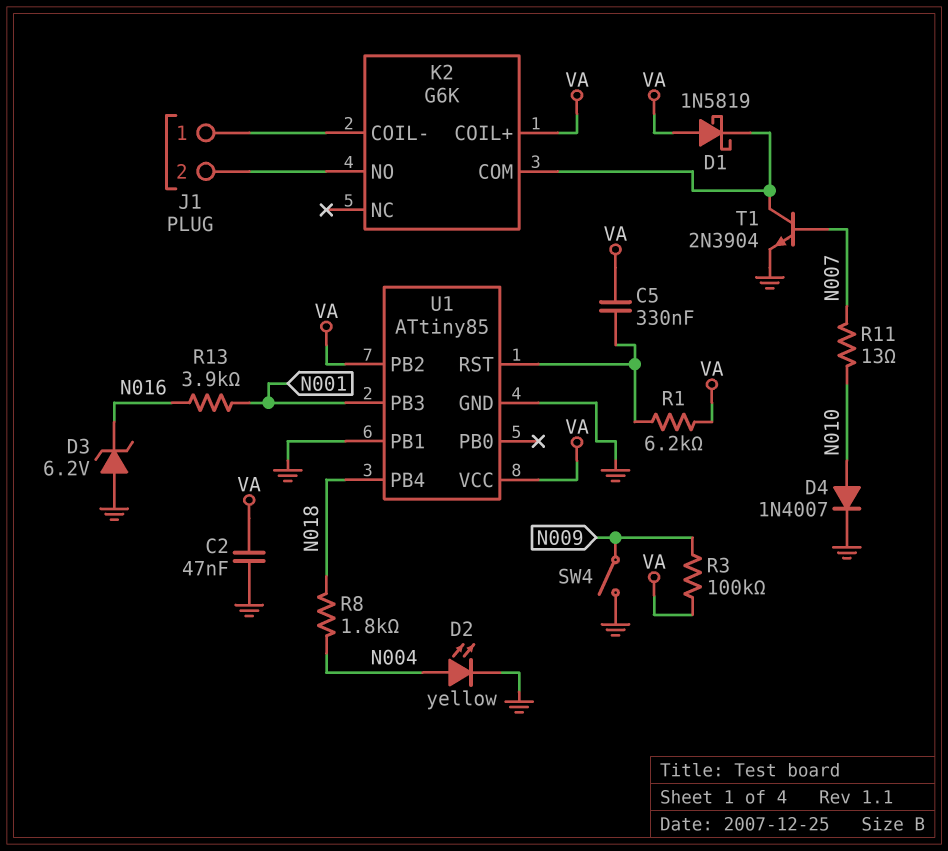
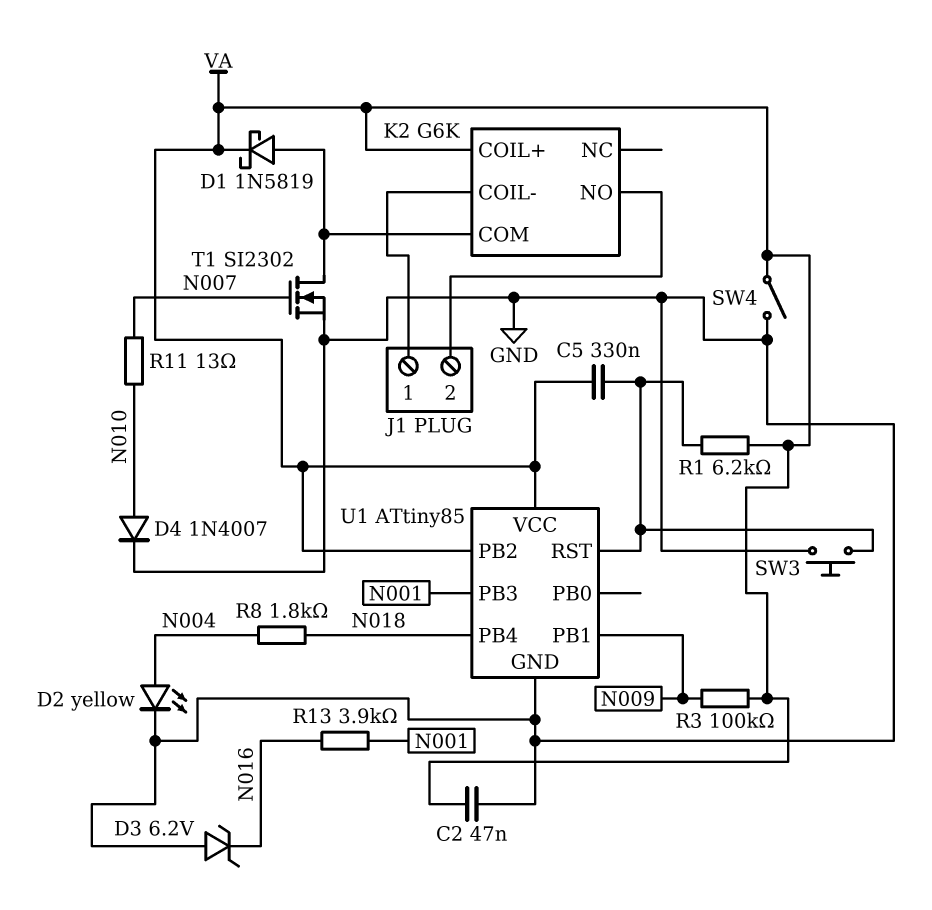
D1: schottky 1N5819 (A VA, K K2/COM) -> schottky 1N5819 (A K2/COM, K VA)
SW3: none -> button (GND, U1/RST)
SW4: switch (GND, N009) -> switch (GND, VA)
T1: NPN 2N3904 (B N007, C K2/COM, E GND) -> NMOS SI2302 (G N007, D K2/COM, S GND)
U1 pin PB1: GND -> N009

